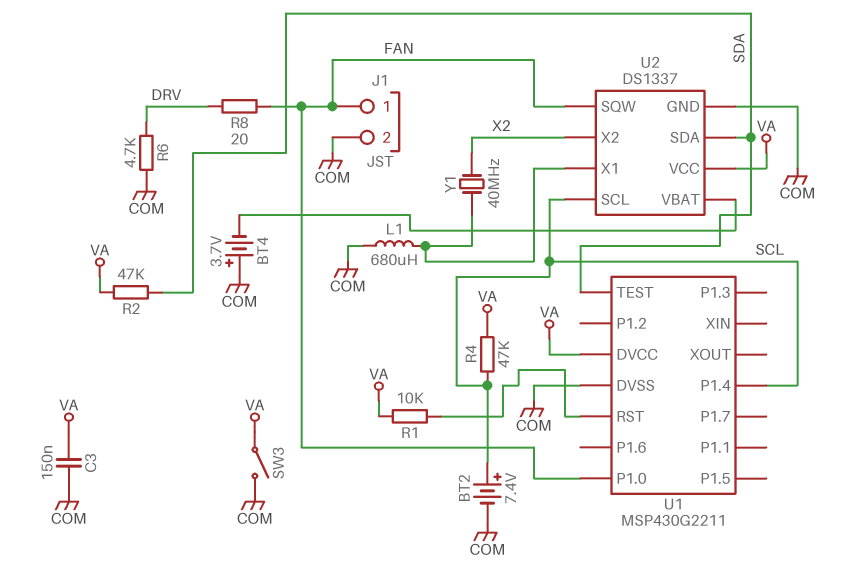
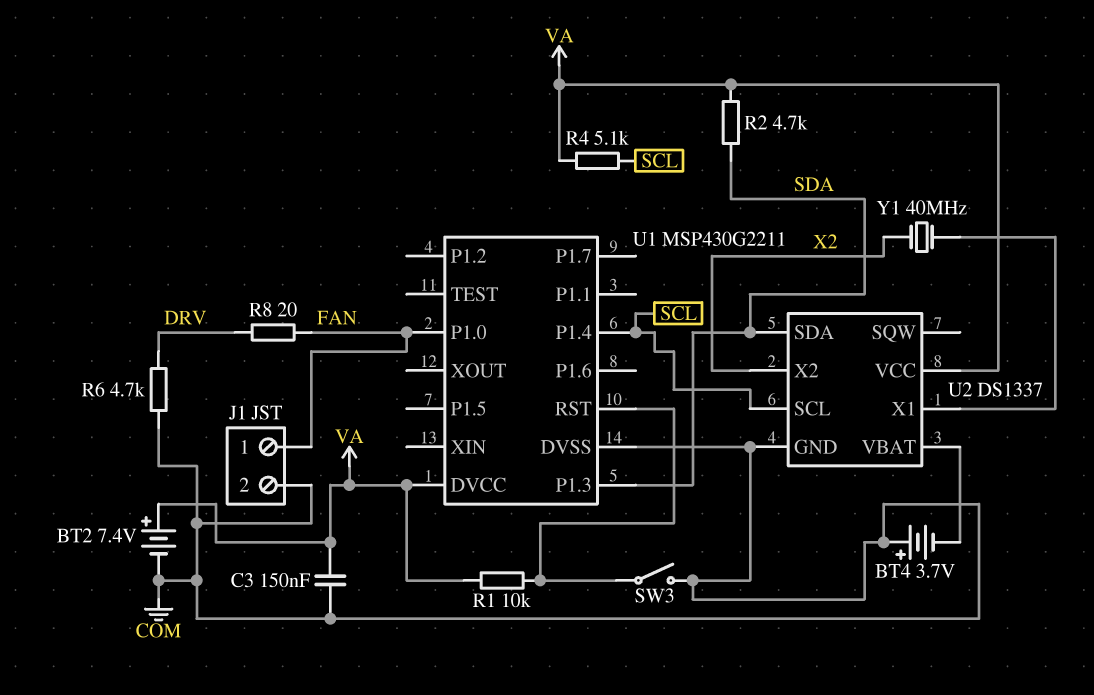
BT2: 7.4V (plus SCL, minus COM) -> 7.4V (plus VA, minus COM)
L1: 680uH (COM, U2/X1) -> none
R2: 47k (SDA, VA) -> 4.7k (SDA, VA)
R4: 47k (SCL, VA) -> 5.1k (SCL, VA)
SW3: switch (COM, VA) -> switch (COM, U1/RST)
U1 pin P1.3: none -> SDA
U1 pin TEST: SDA -> none
U2 pin SQW: FAN -> none

